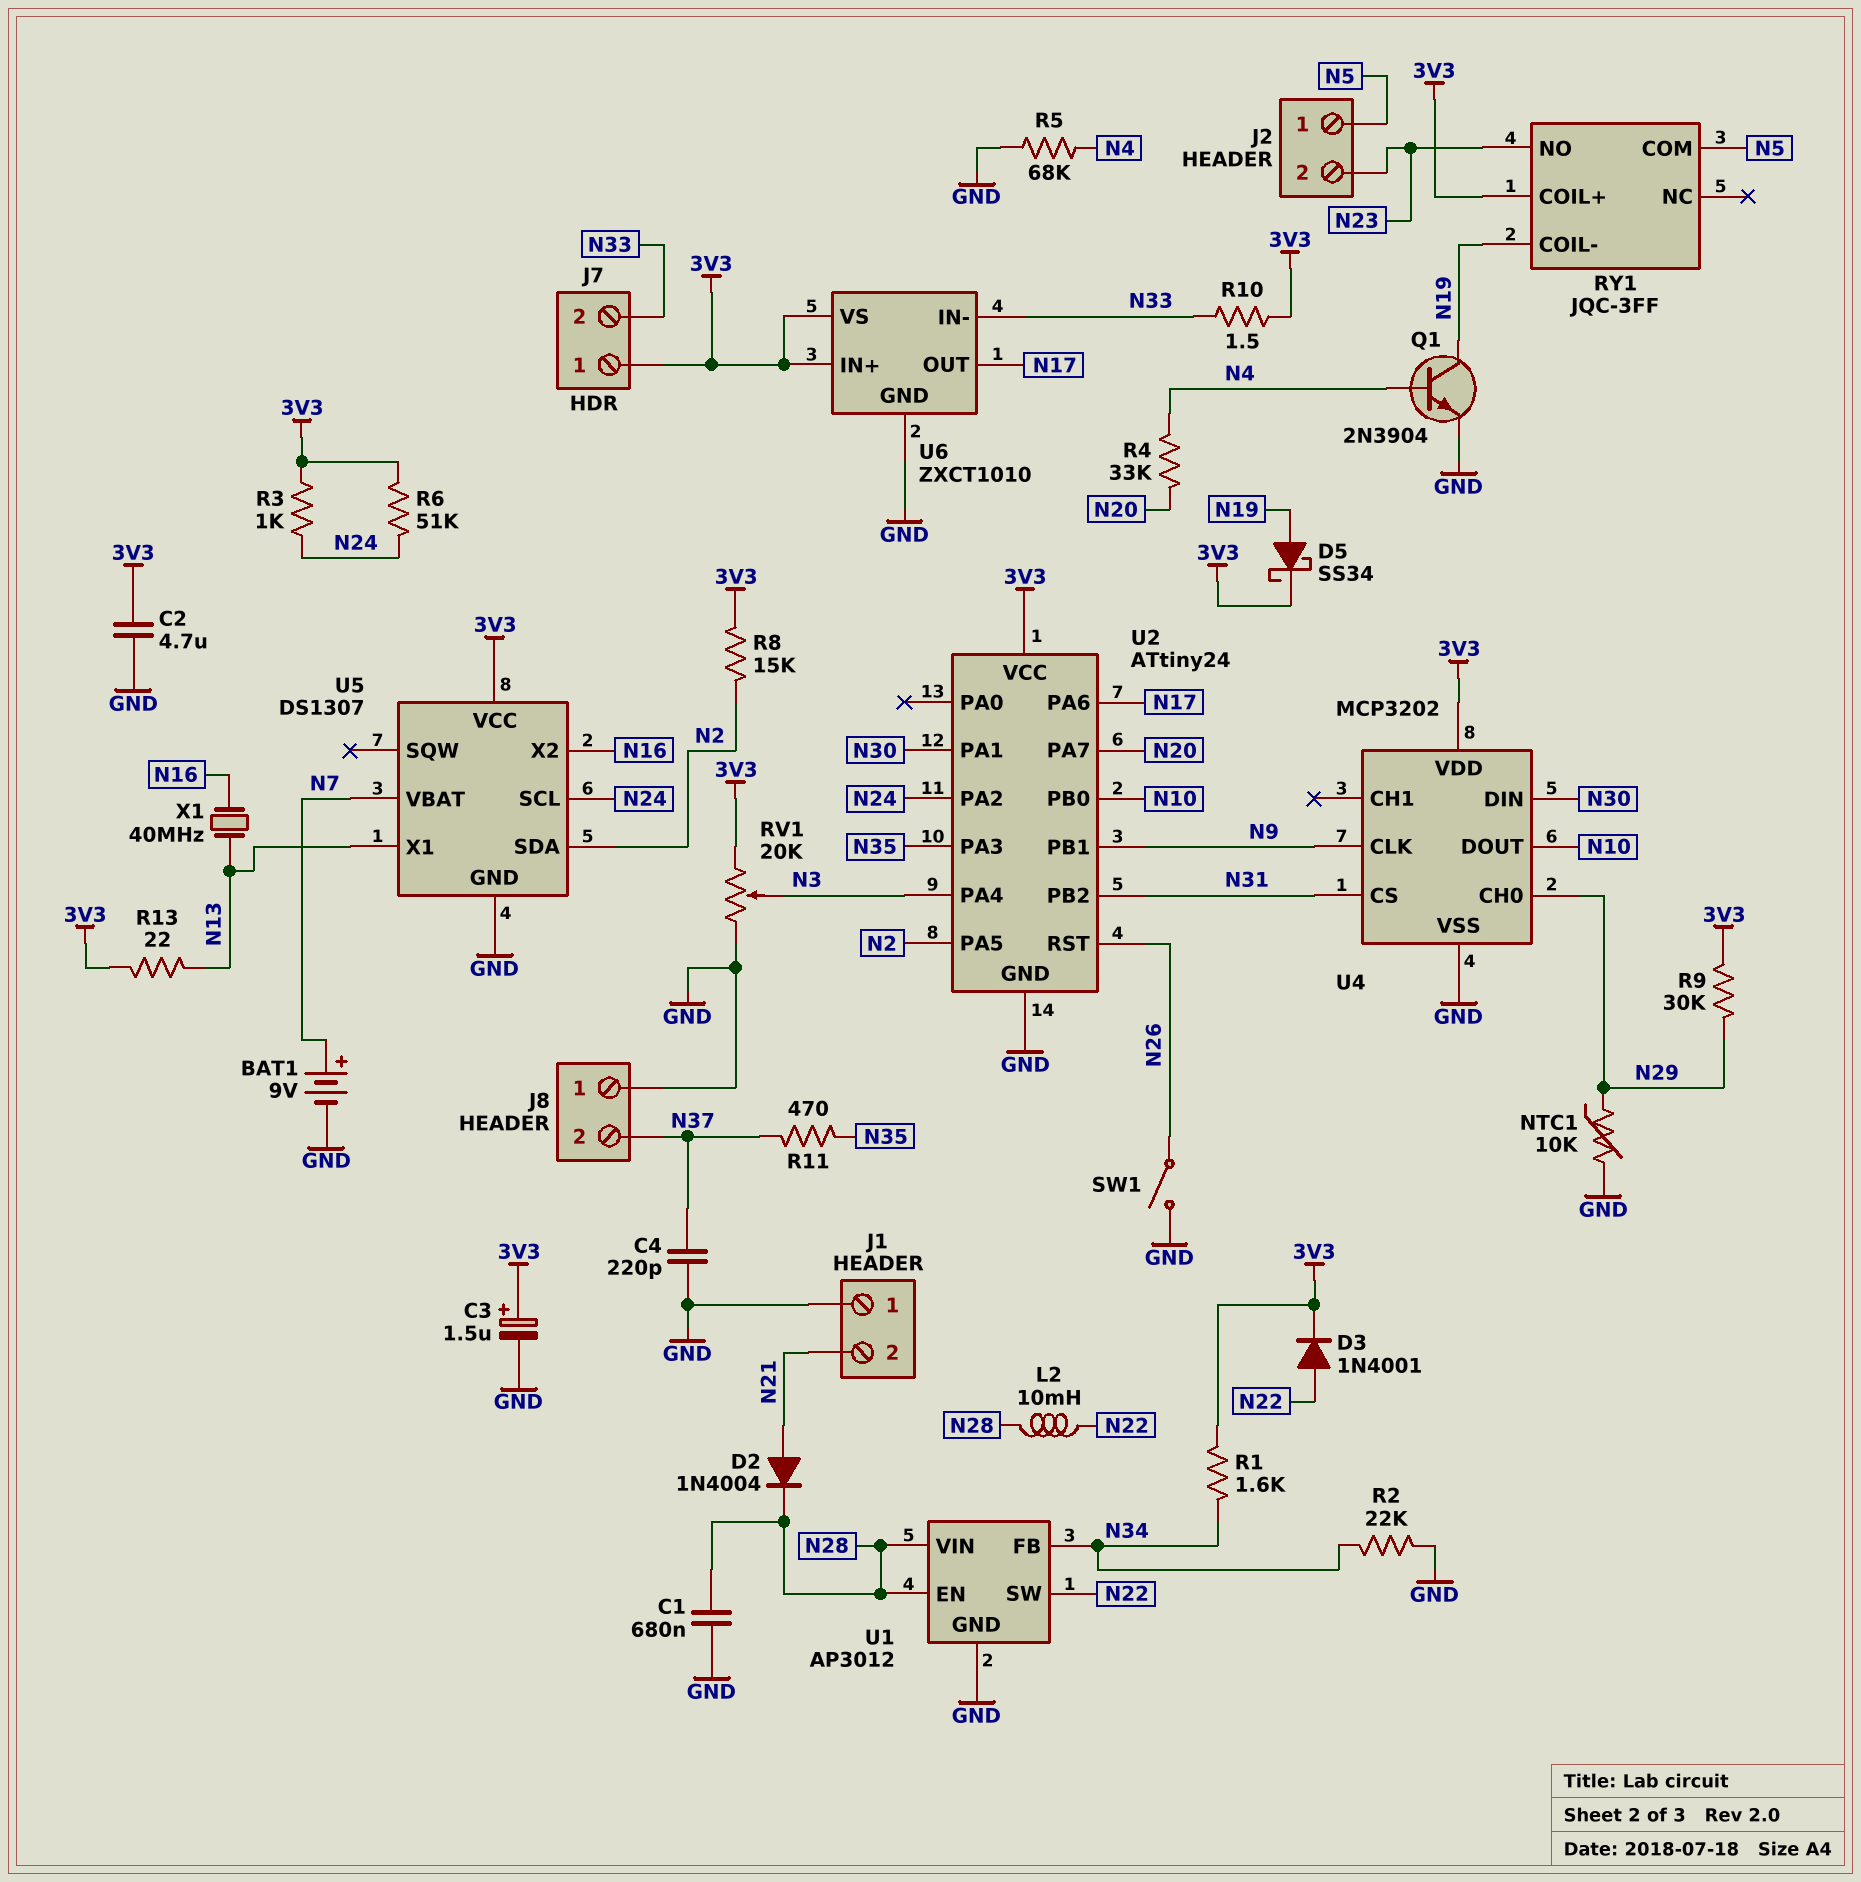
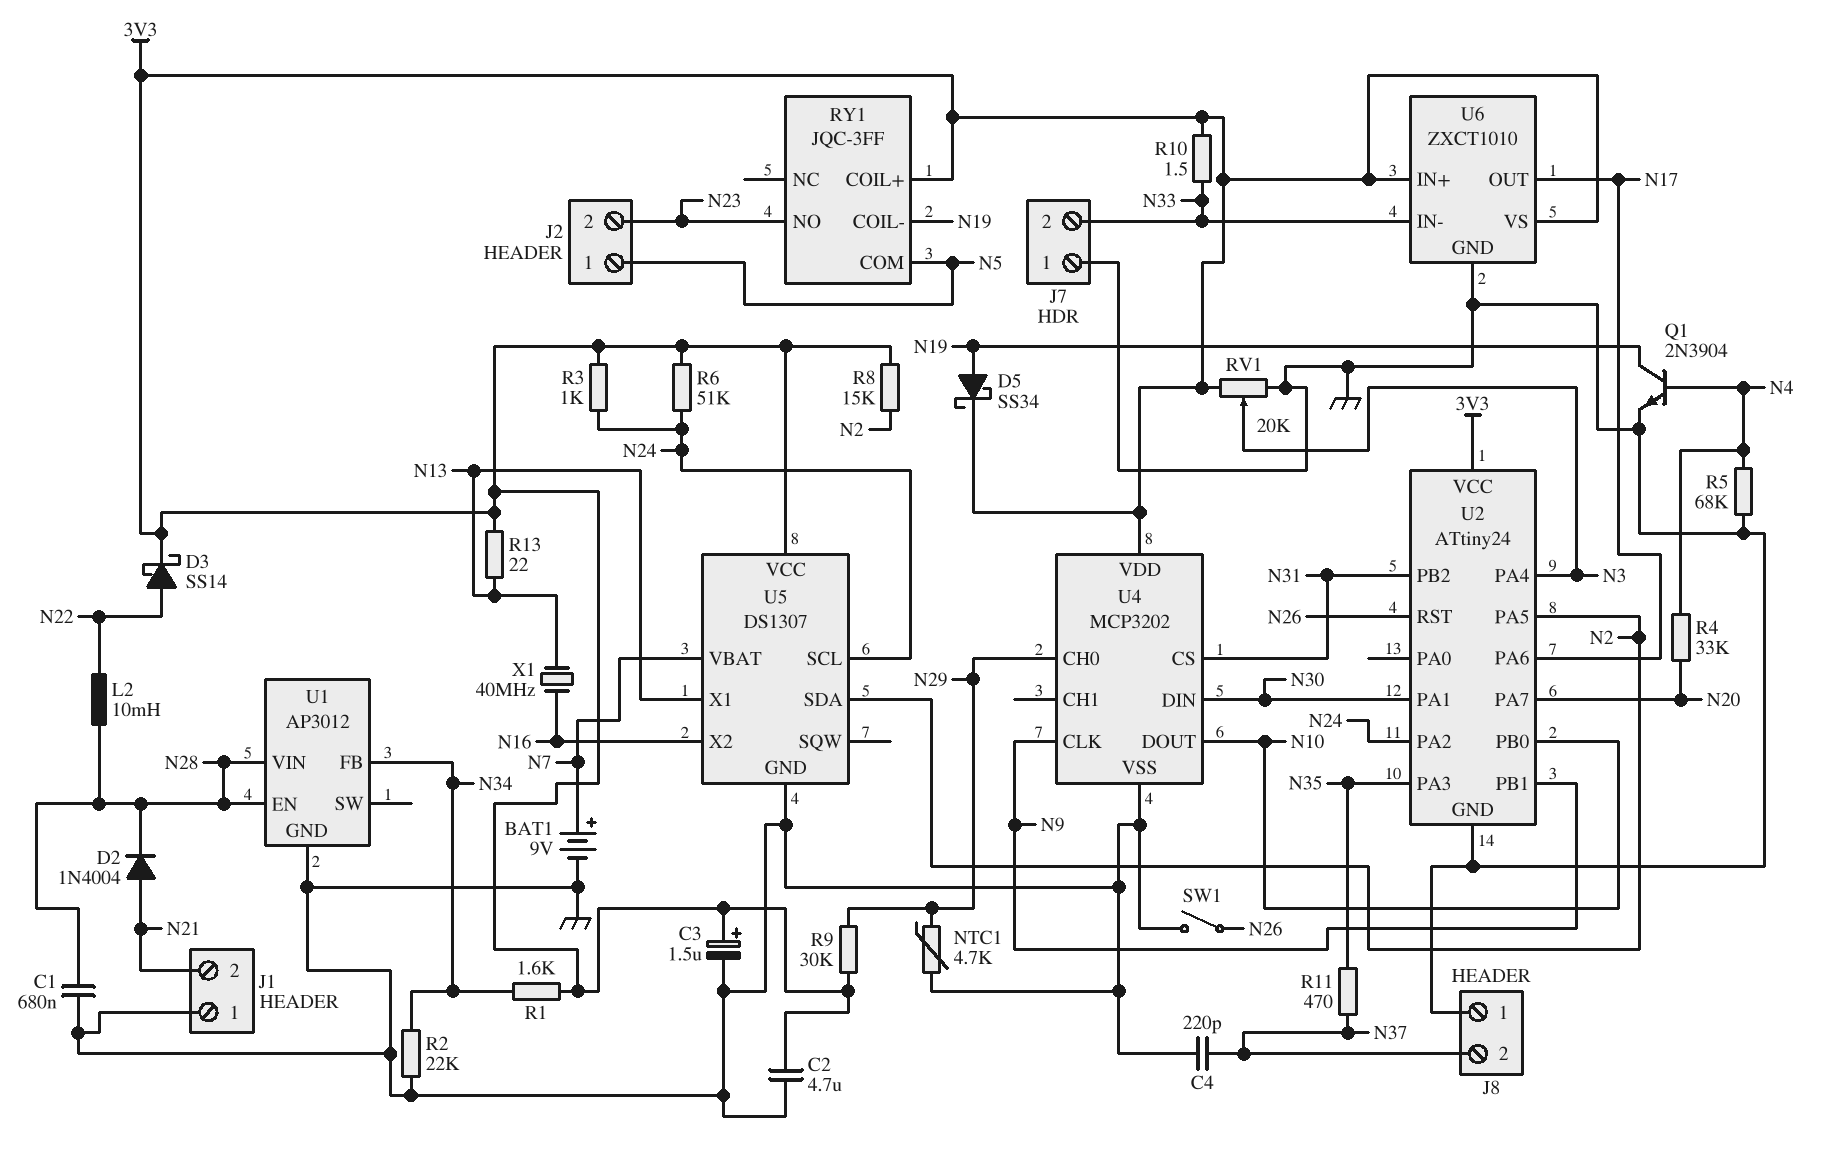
D3: diode 1N4001 (A N22, K 3V3) -> schottky SS14 (A N22, K 3V3)
J7 pin 1: 3V3 -> GND
NTC1: 10k (GND, N29) -> 4.7k (GND, N29)
U1 pin SW: N22 -> none

